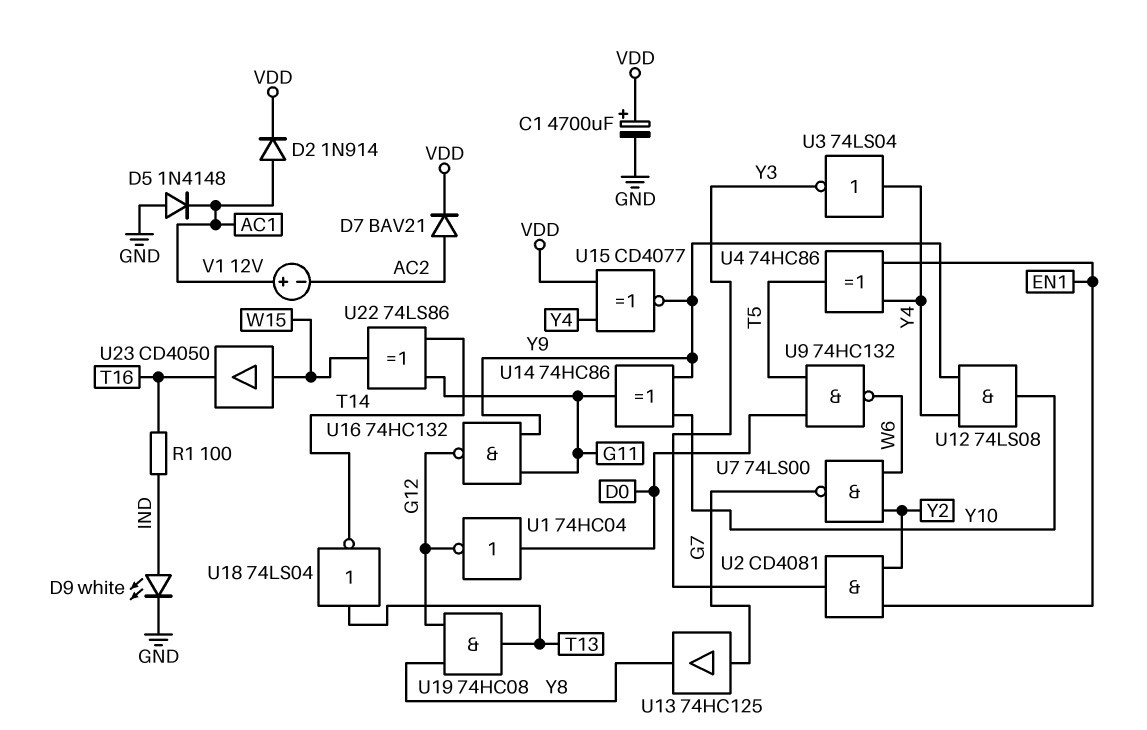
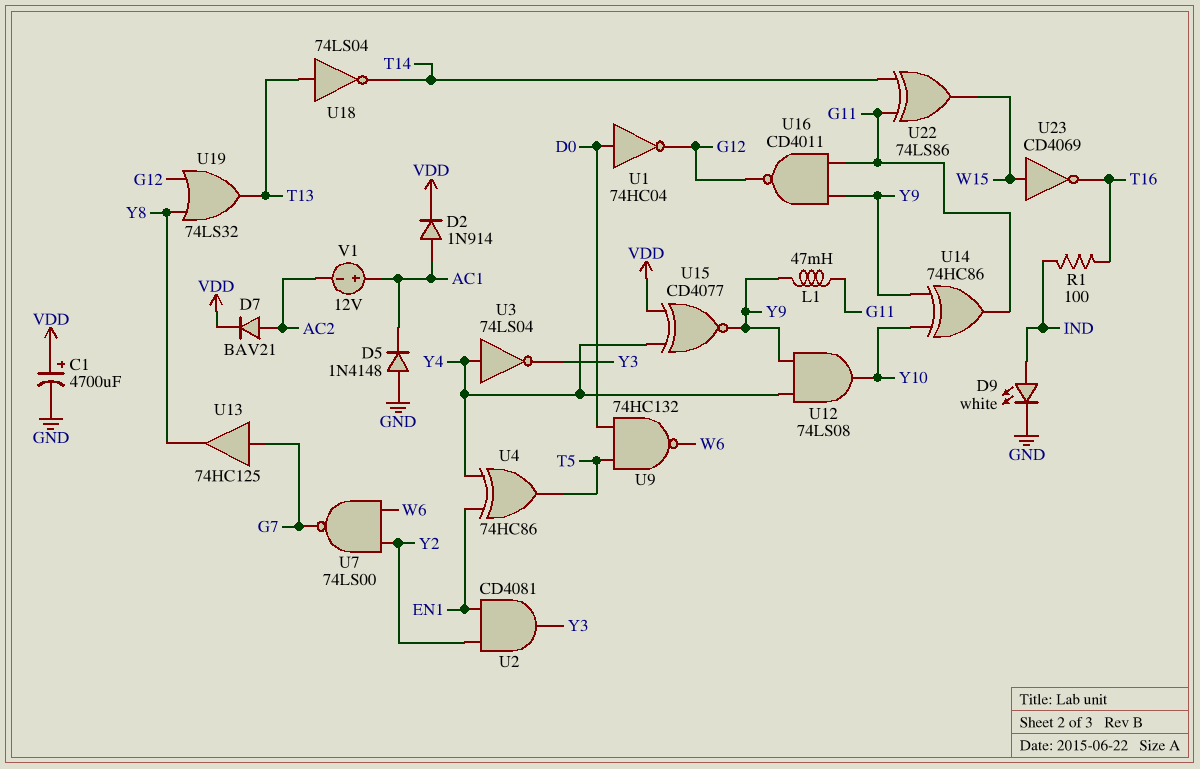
L1: none -> 47mH (G11, Y9)
U16: NAND 74HC132 (in G11, in Y9, out G12) -> NAND CD4011 (in G11, in Y9, out G12)
U19: AND 74HC08 (in G12, in Y8, out T13) -> OR 74LS32 (in G12, in Y8, out T13)
U23: buffer CD4050 (in W15, out T16) -> NOT CD4069 (in W15, out T16)

